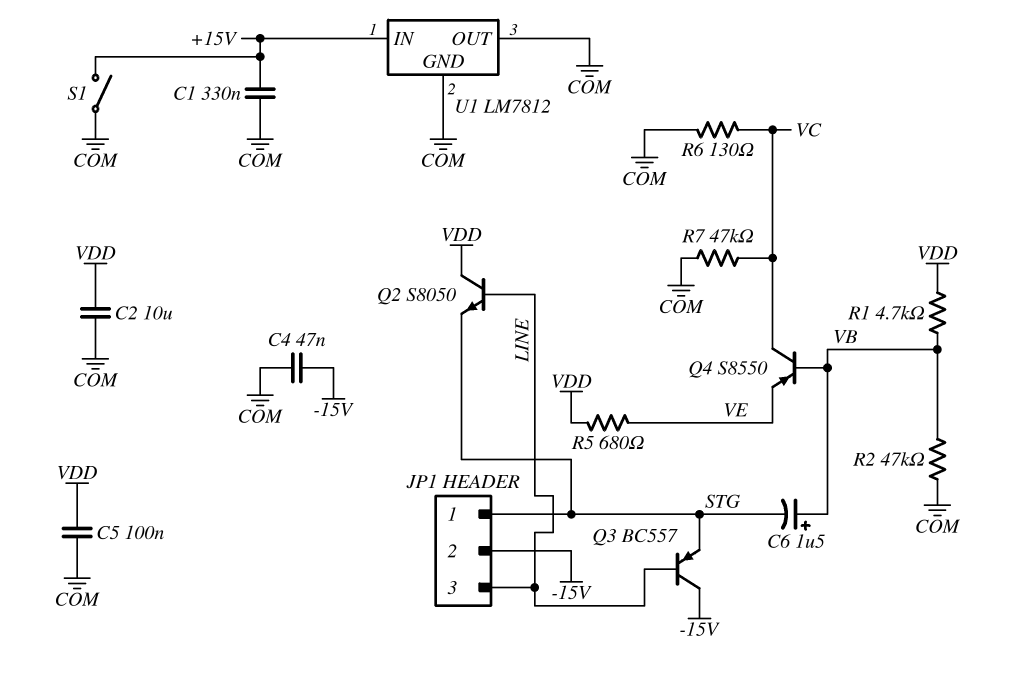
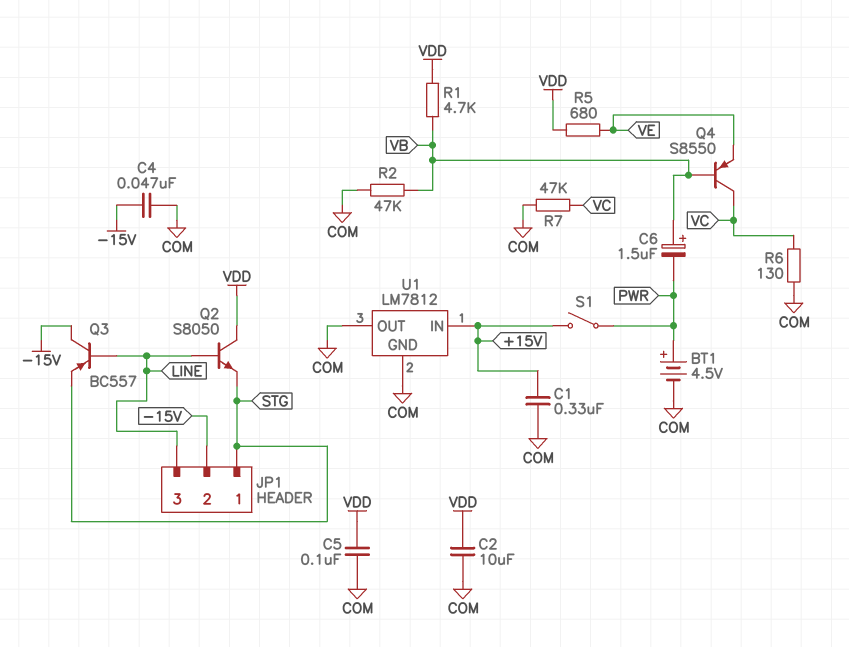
BT1: none -> 4.5V (plus PWR, minus COM)
C6: 1.5uF (plus VB, minus STG) -> 1.5uF (plus VB, minus PWR)
S1: switch (+15V, COM) -> switch (+15V, PWR)

